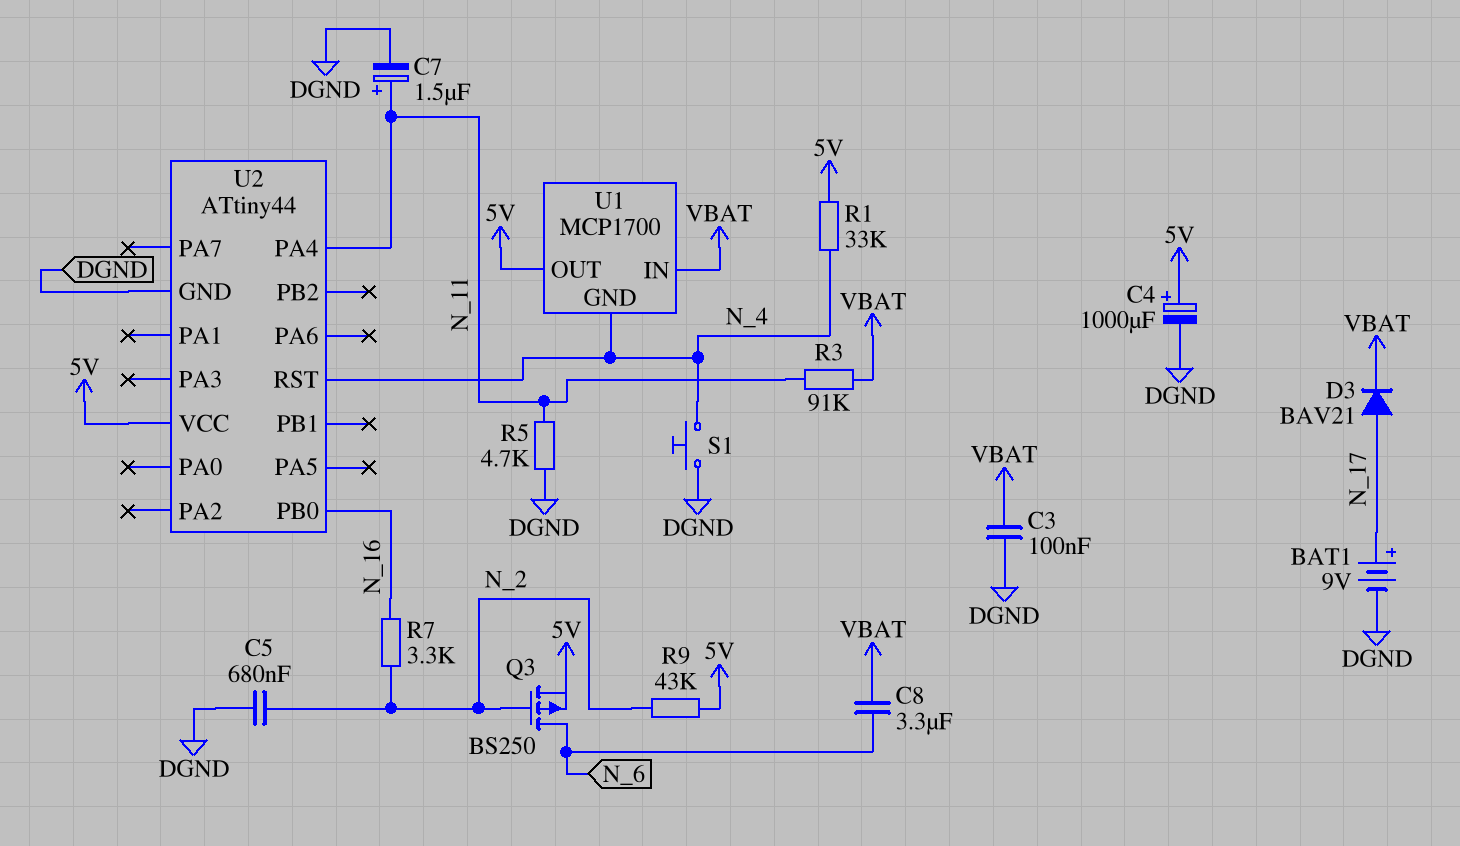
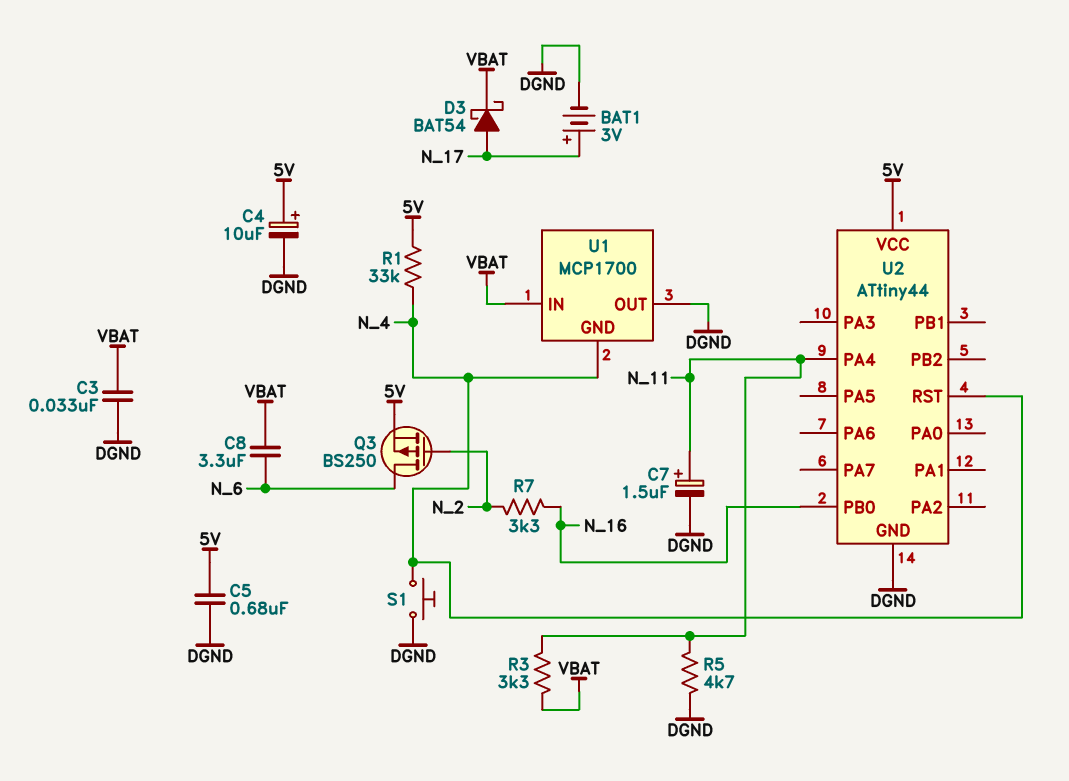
BAT1: 9V (plus N_17, minus DGND) -> 3V (plus N_17, minus DGND)
C3: 100nF (DGND, VBAT) -> 33nF (DGND, VBAT)
C4: 1000uF (plus 5V, minus DGND) -> 10uF (plus 5V, minus DGND)
C5: 680nF (DGND, N_2) -> 680nF (5V, DGND)
D3: diode BAV21 (A N_17, K VBAT) -> schottky BAT54 (A N_17, K VBAT)
R3: 91k (N_11, VBAT) -> 3.3k (N_11, VBAT)
R9: 43k (5V, N_2) -> none
U1 pin OUT: 5V -> DGND

